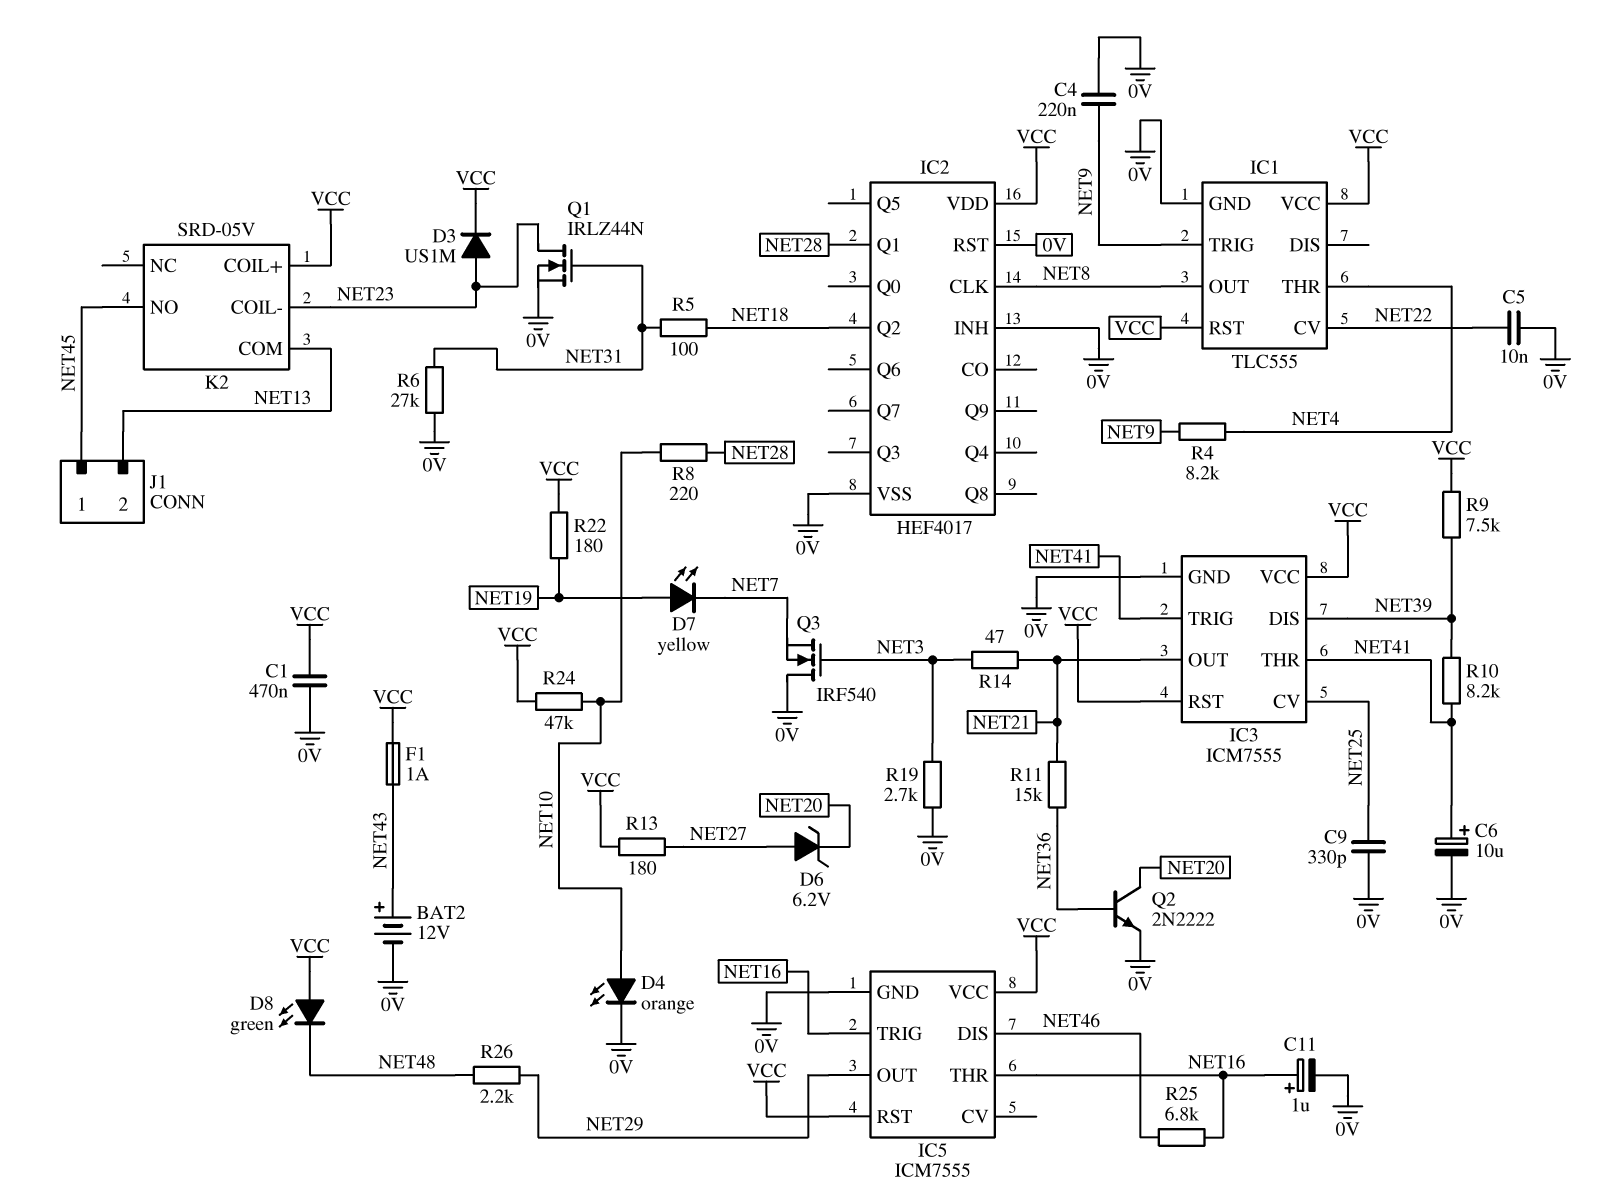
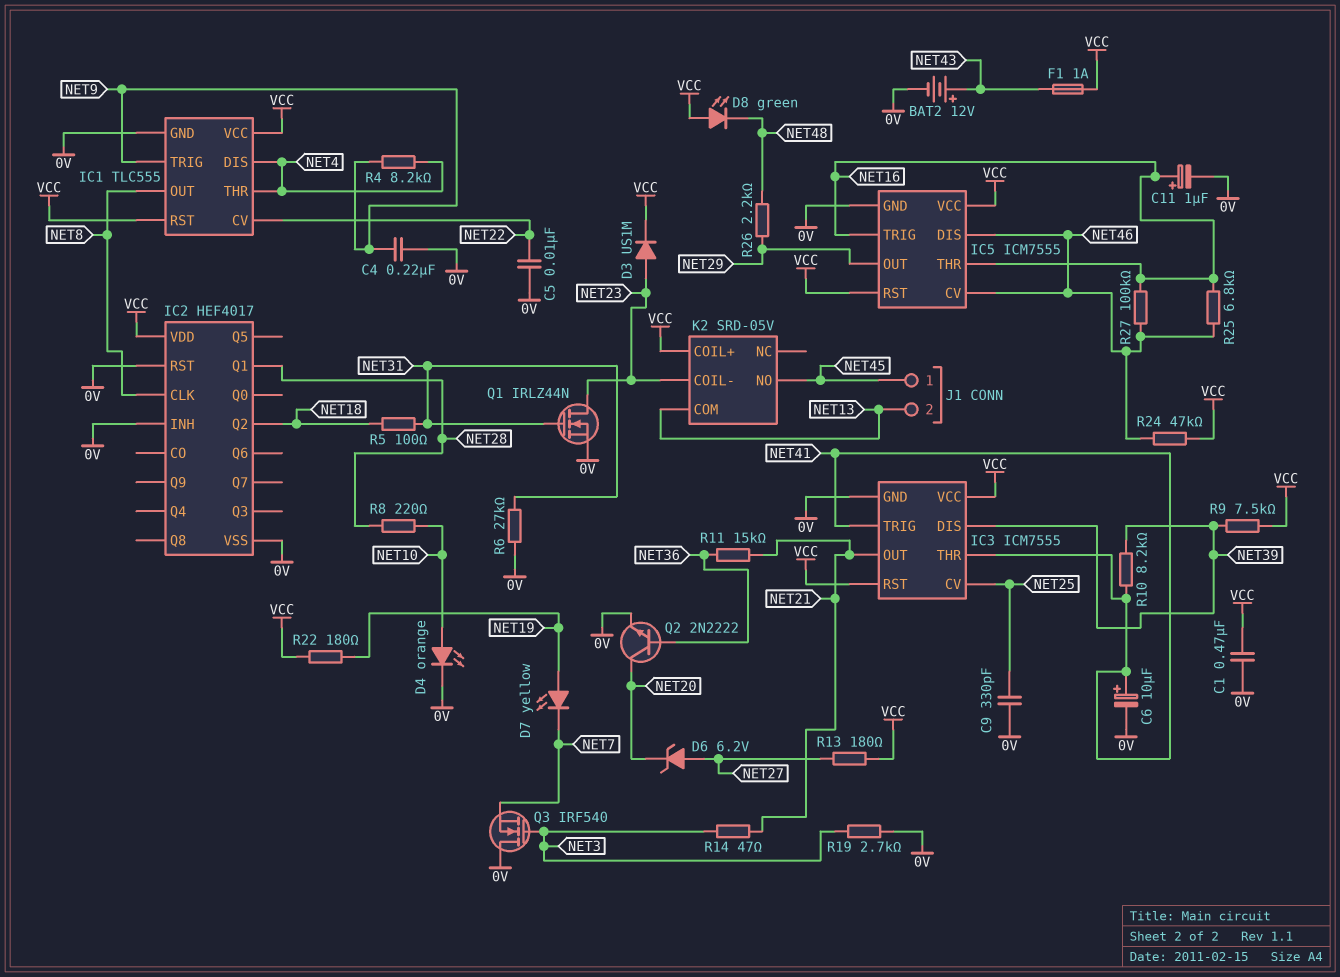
IC1 pin DIS: none -> NET4
IC5 pin CV: none -> NET46
R24: 47k (NET10, VCC) -> 47k (NET46, VCC)
R27: none -> 100k (NET16, NET46)

